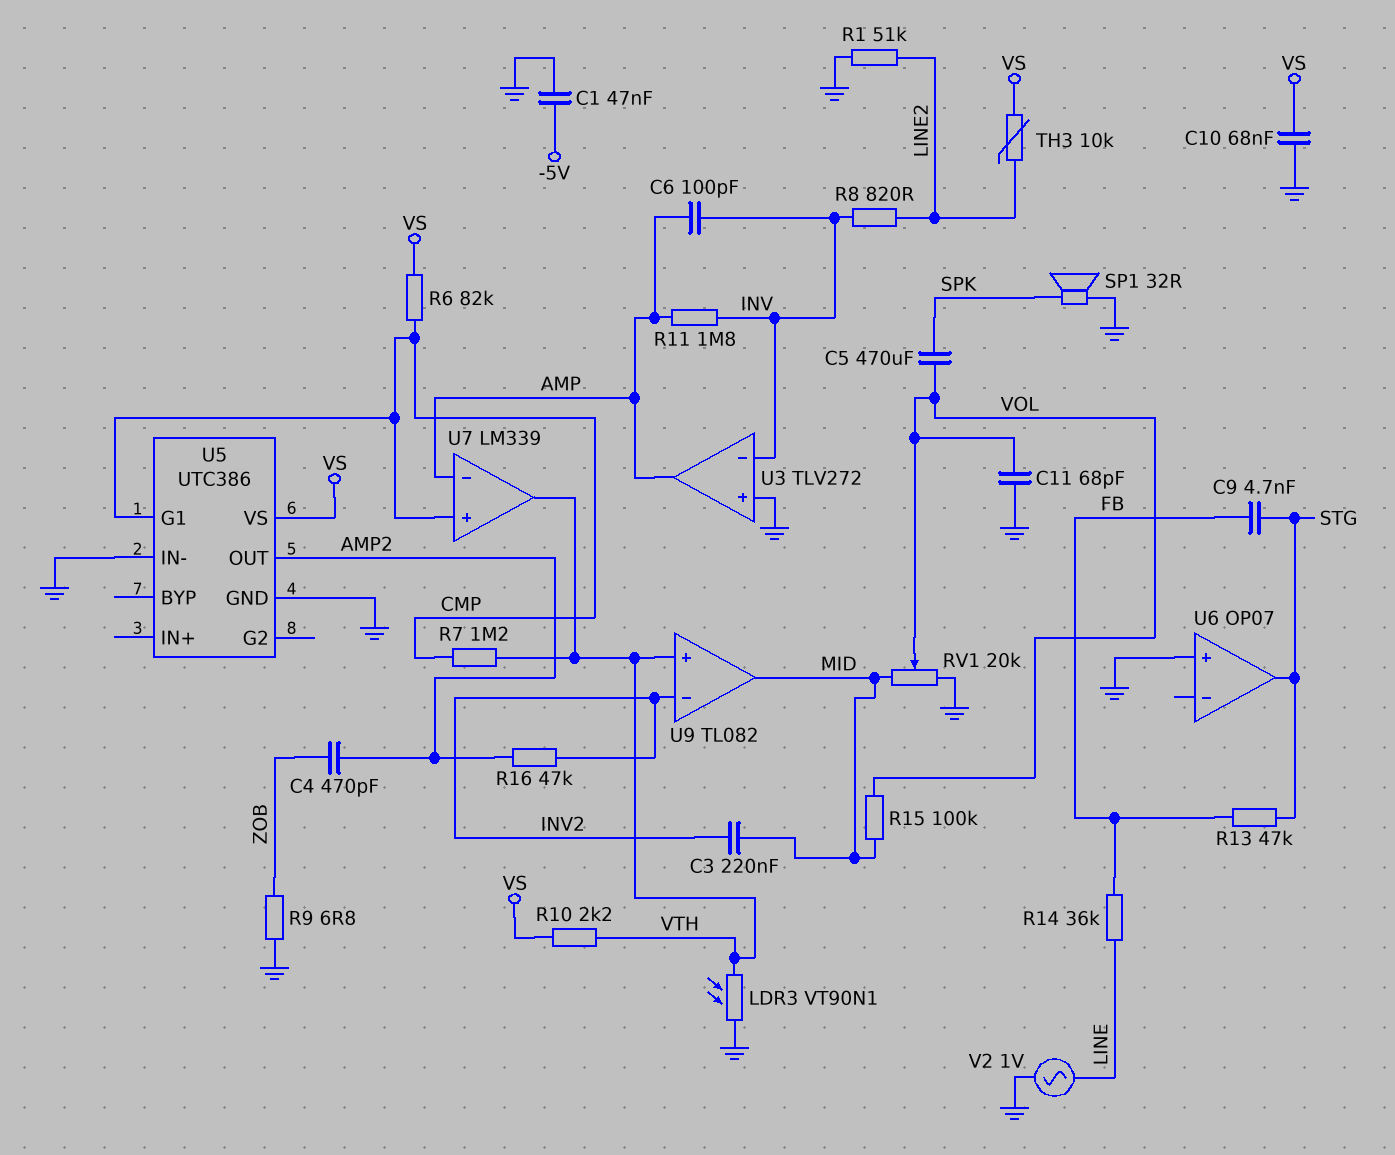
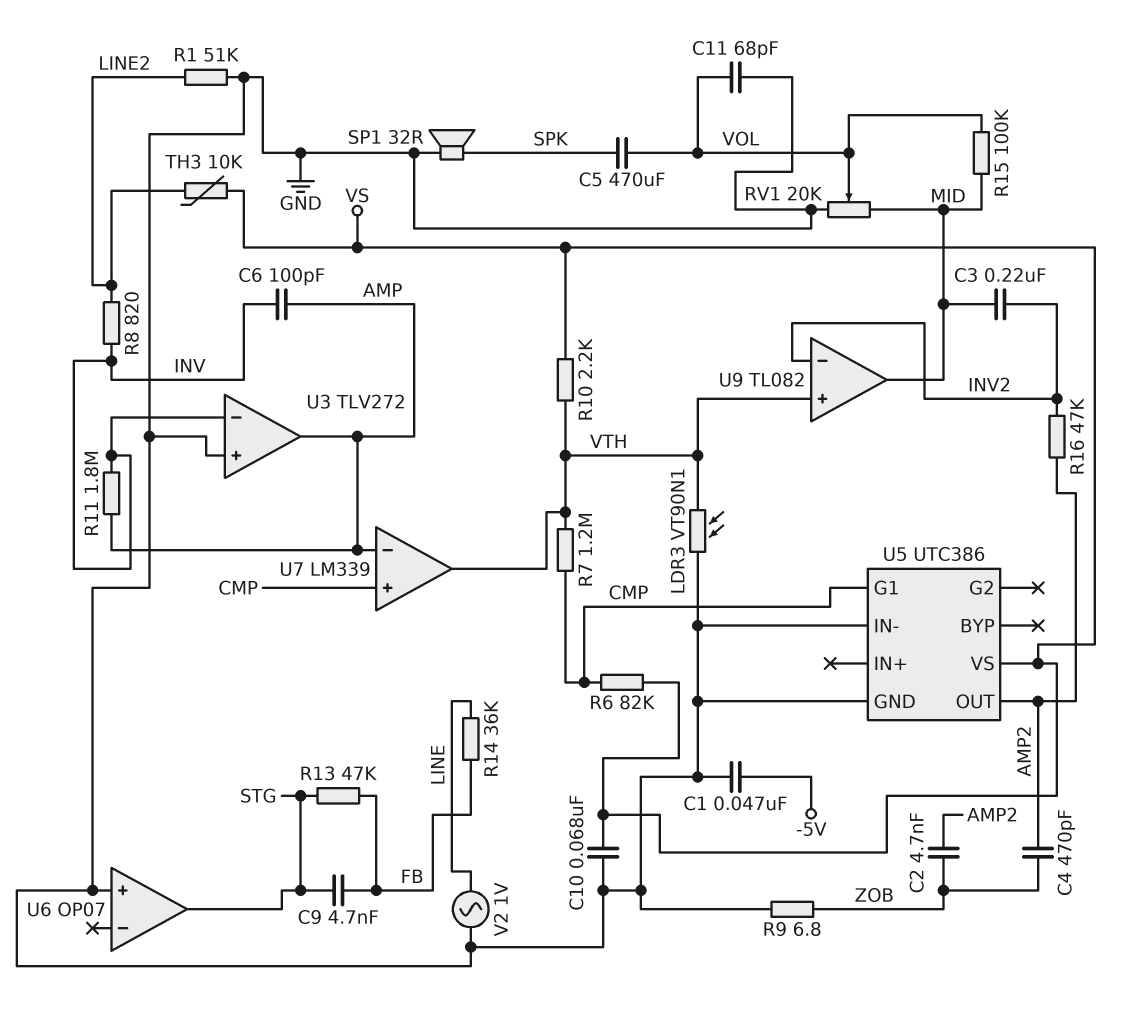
C2: none -> 4.7nF (AMP2, ZOB)

